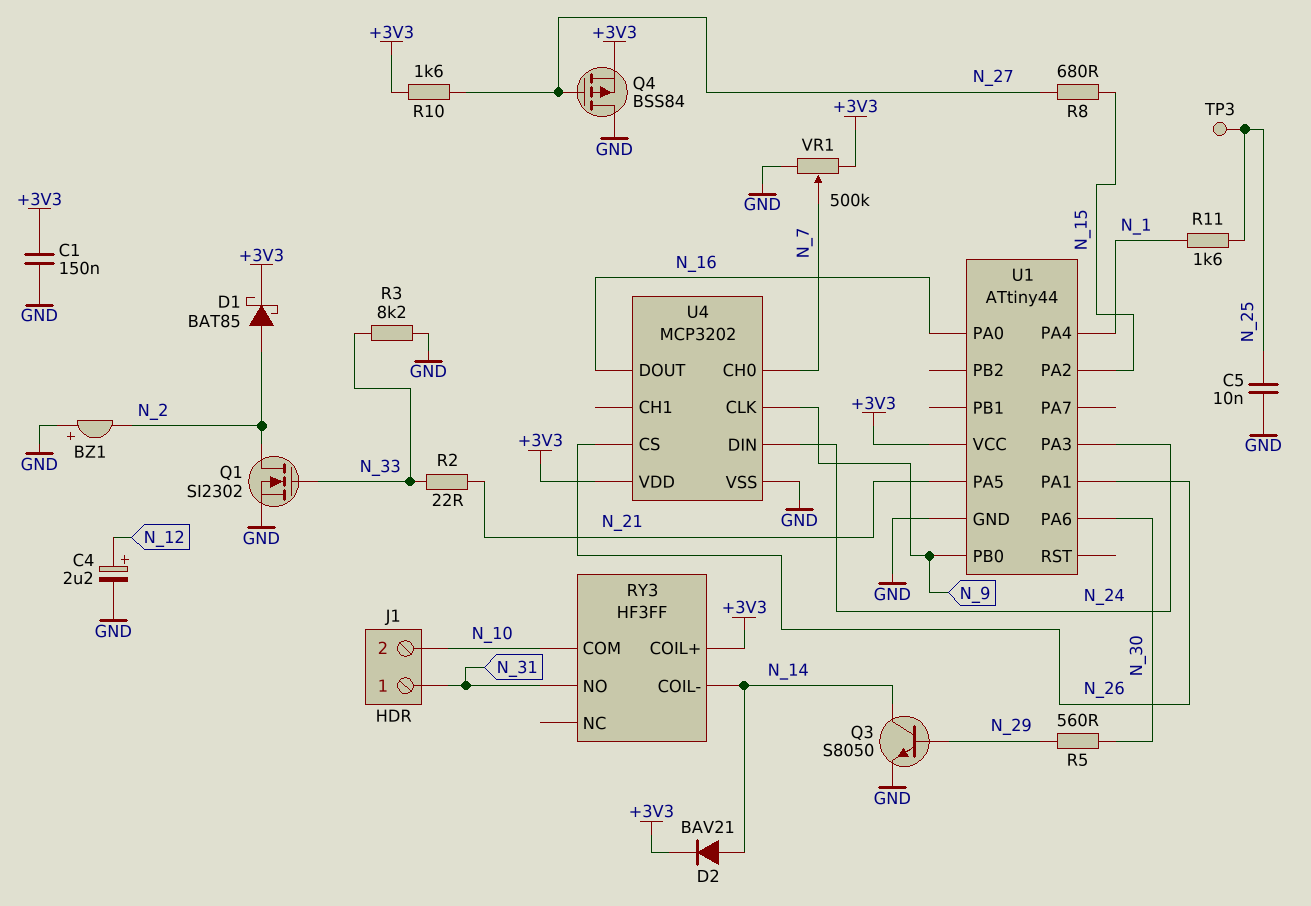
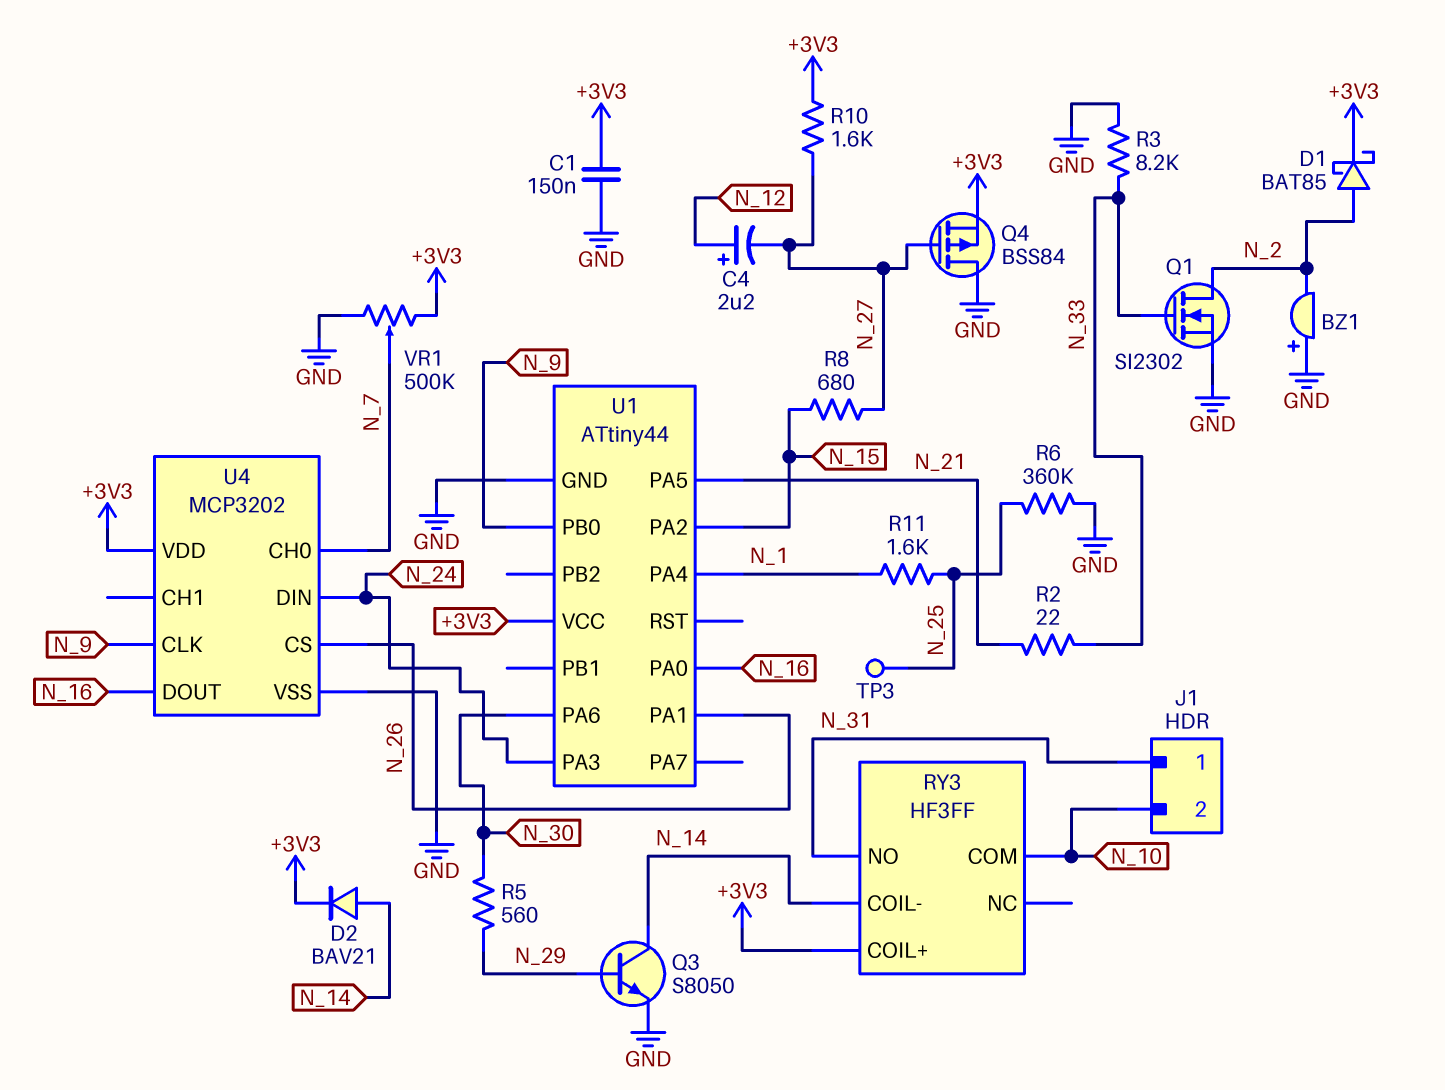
C4: 2.2uF (plus N_12, minus GND) -> 2.2uF (plus N_12, minus N_27)
C5: 10nF (GND, N_25) -> none
R6: none -> 360k (GND, N_25)

